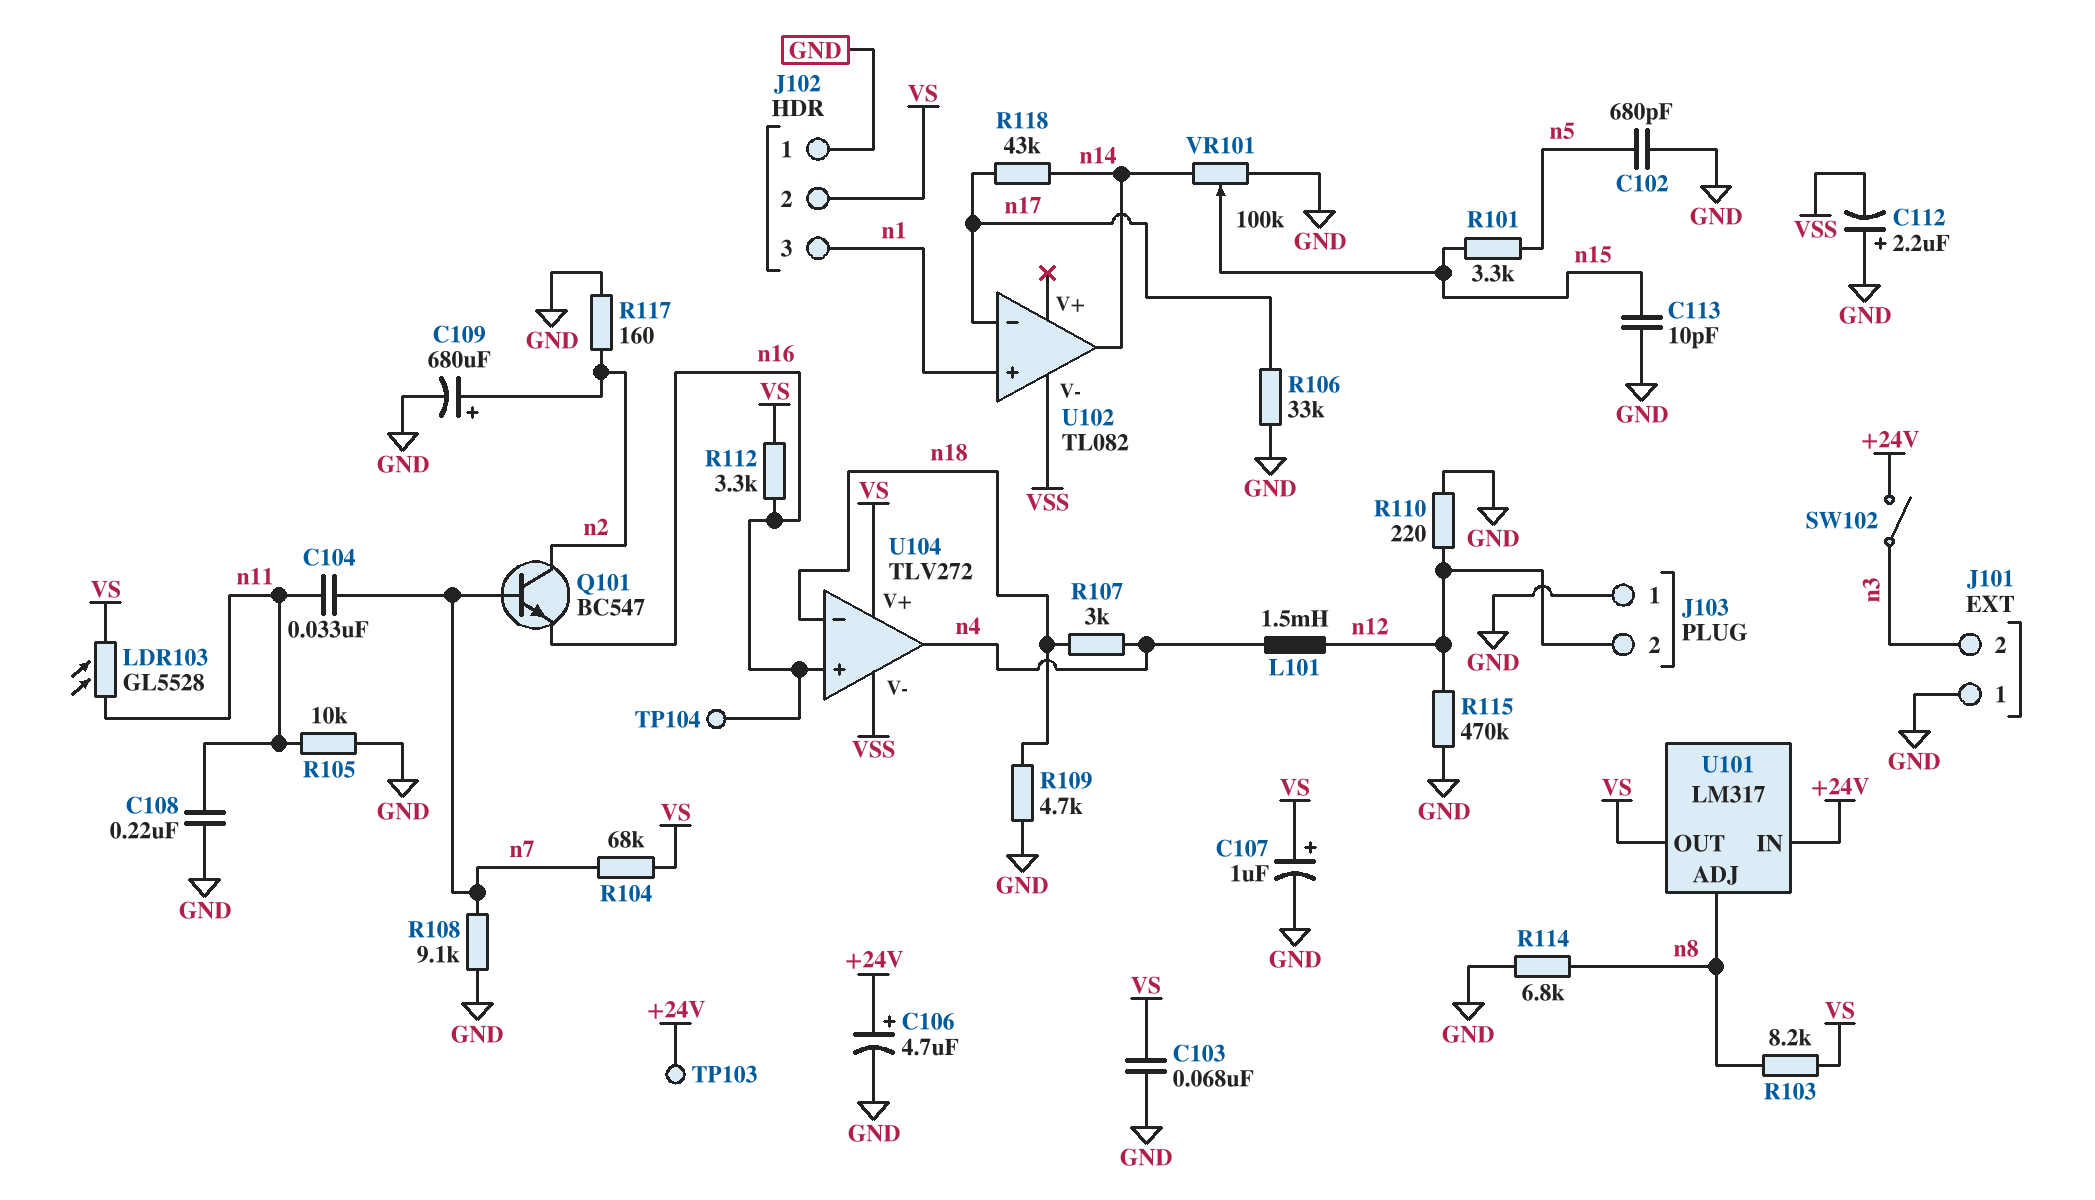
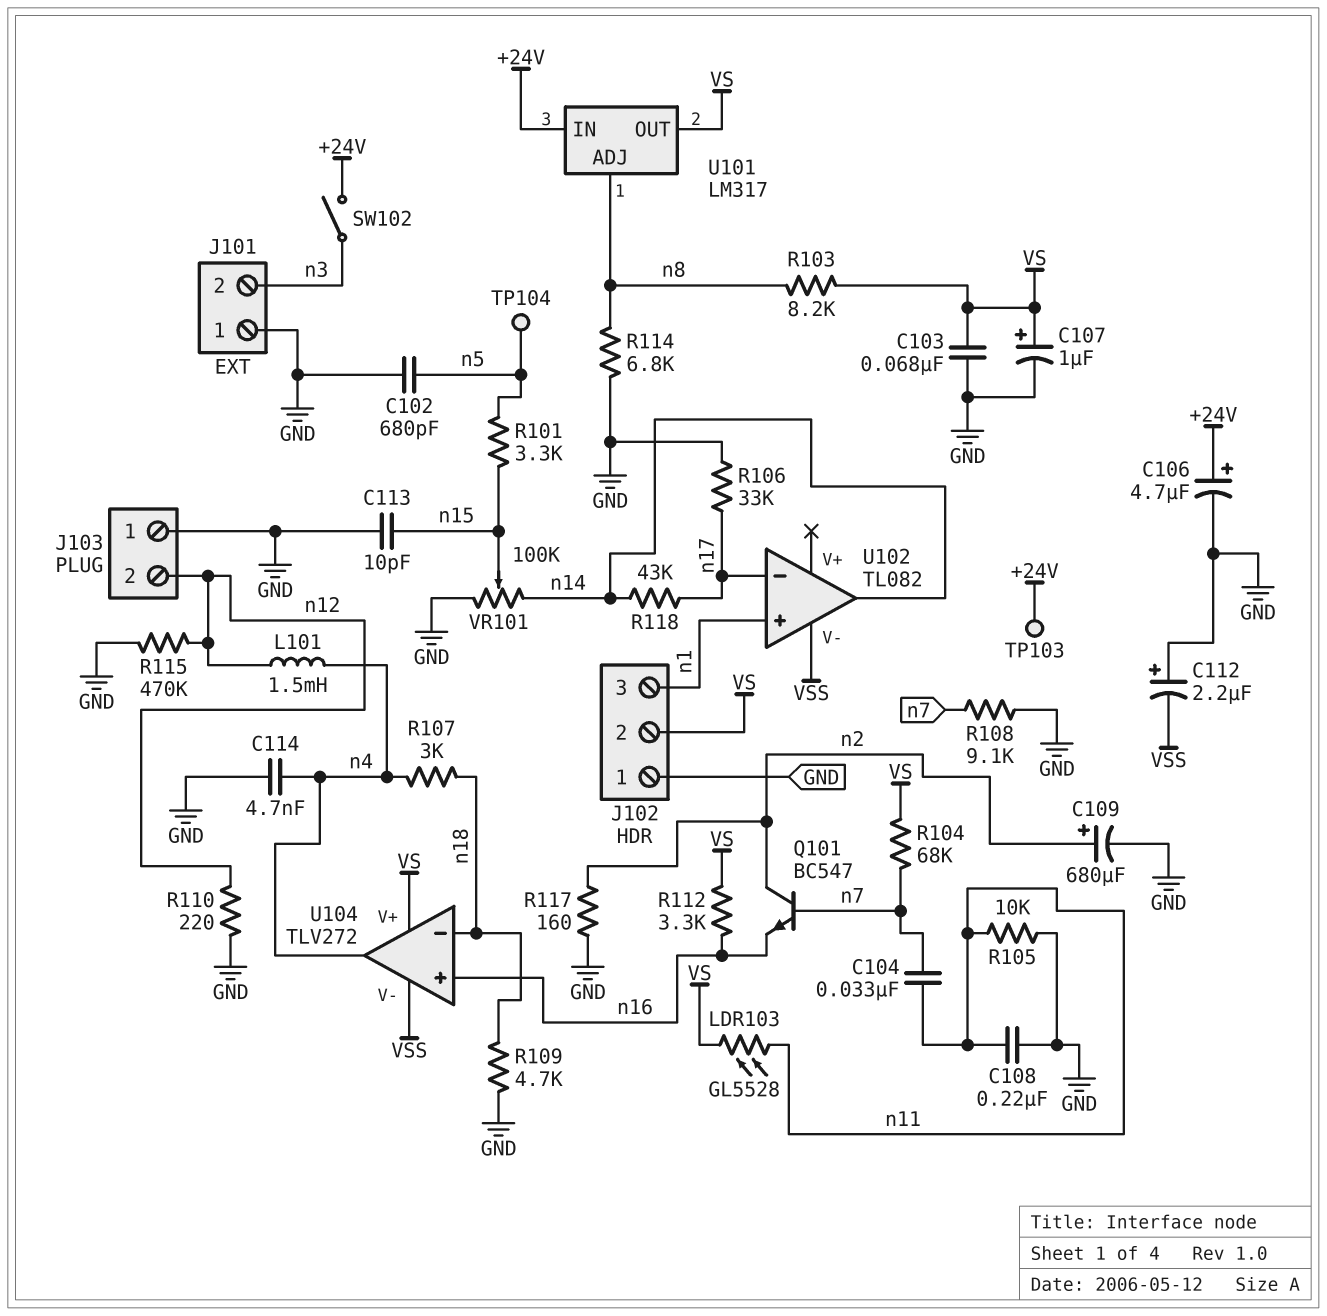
C114: none -> 4.7nF (GND, n4)
TP104: test point (n16) -> test point (n5)

